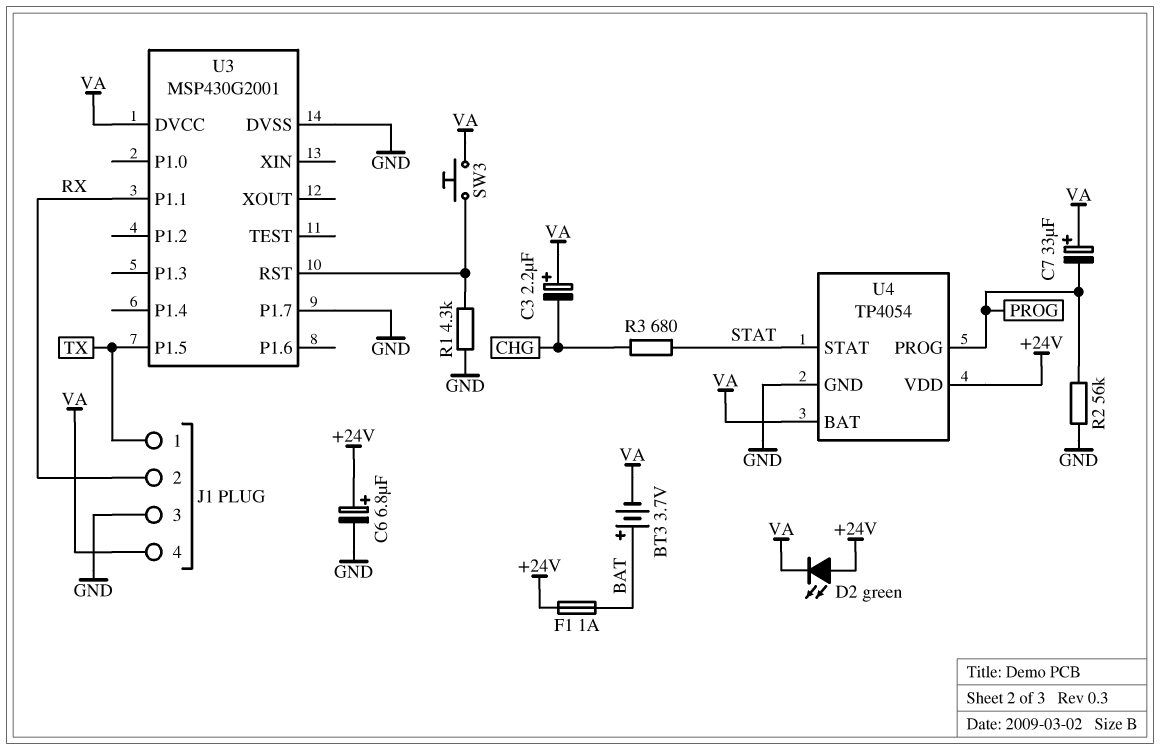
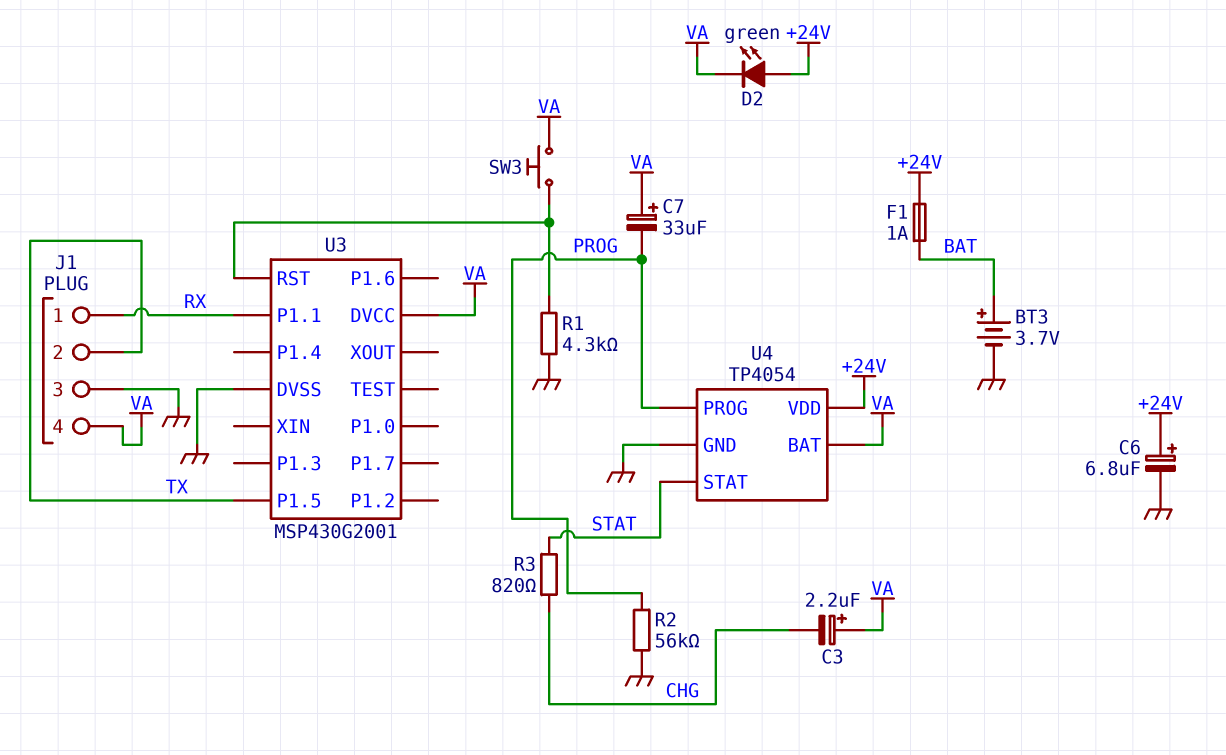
BT3: 3.7V (plus BAT, minus VA) -> 3.7V (plus BAT, minus GND)
J1 pin 1: TX -> RX
J1 pin 2: RX -> TX
R3: 680 (CHG, STAT) -> 820 (CHG, STAT)
U3 pin P1.7: GND -> none

